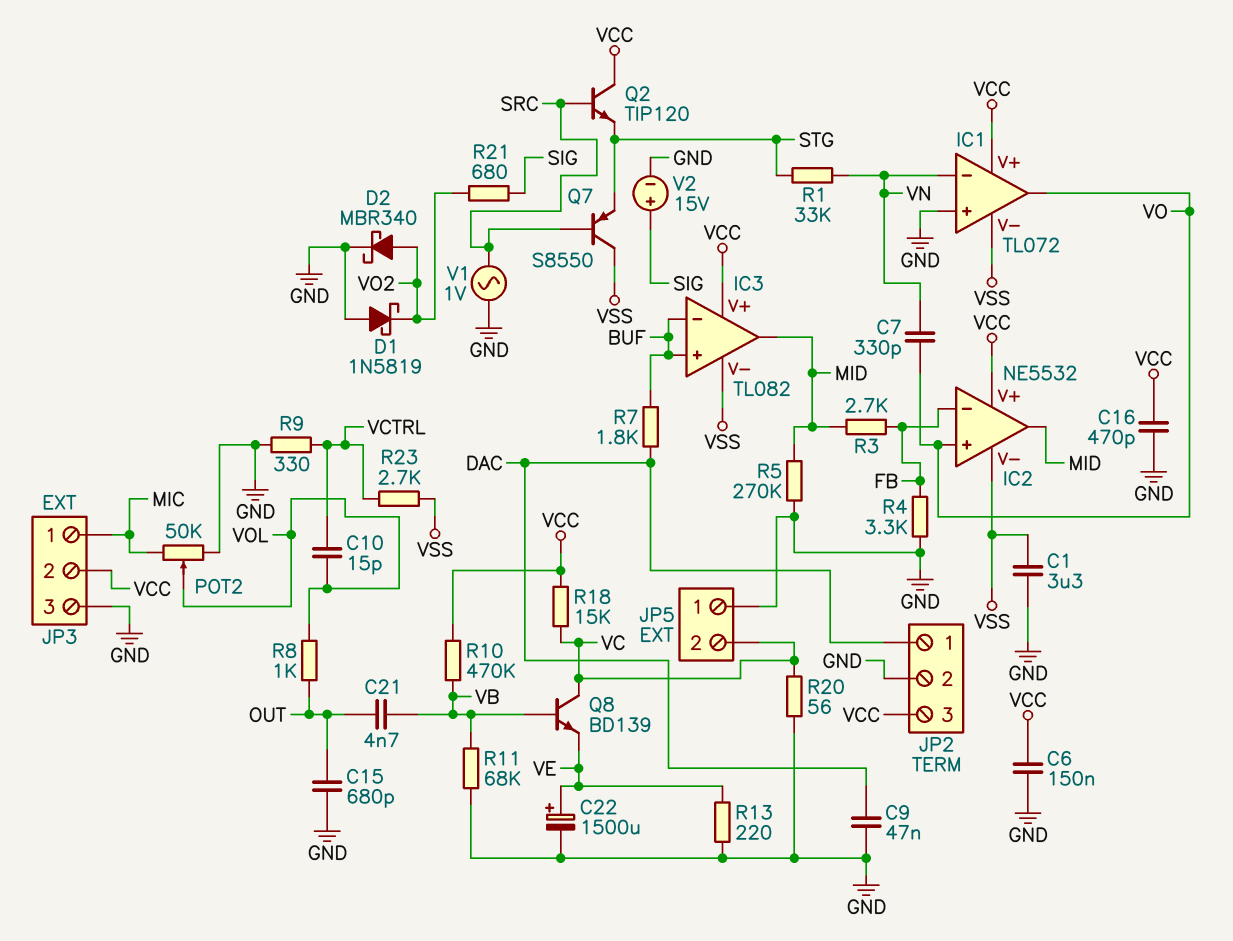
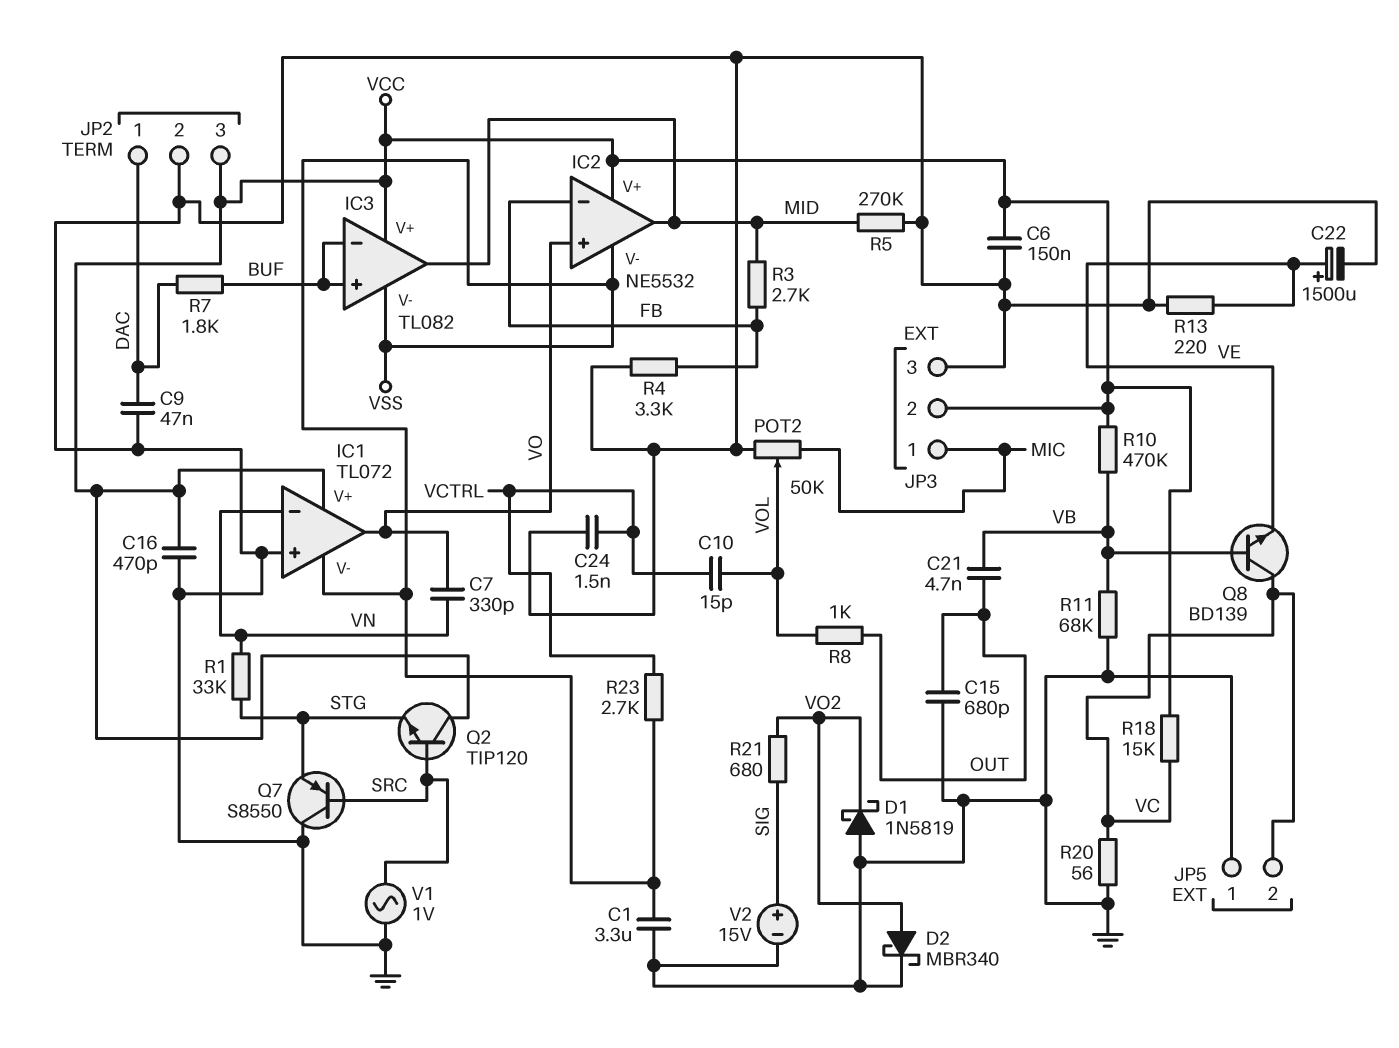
C24: none -> 1.5nF (GND, VCTRL)
Q7: PNP S8550 (B SRC, C VSS, E STG) -> PNP S8550 (B SRC, C GND, E STG)
R9: 330 (GND, VCTRL) -> none

